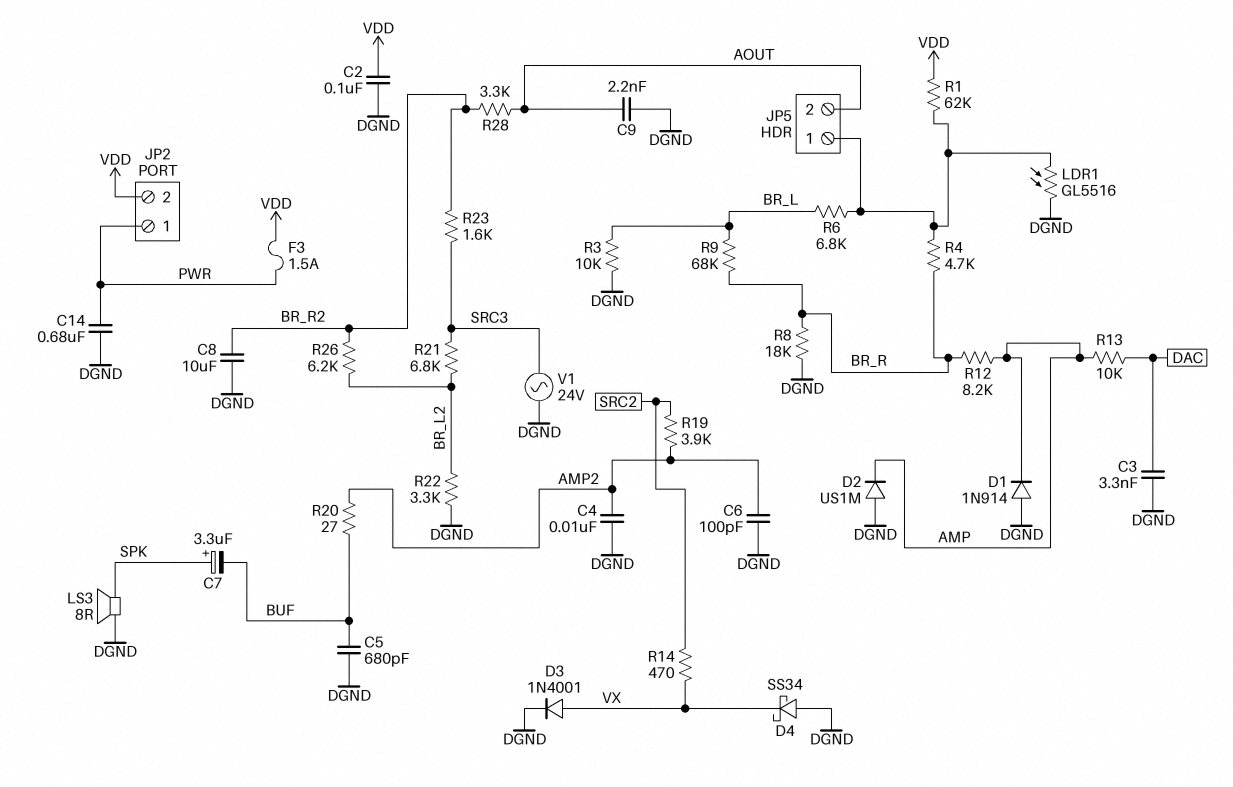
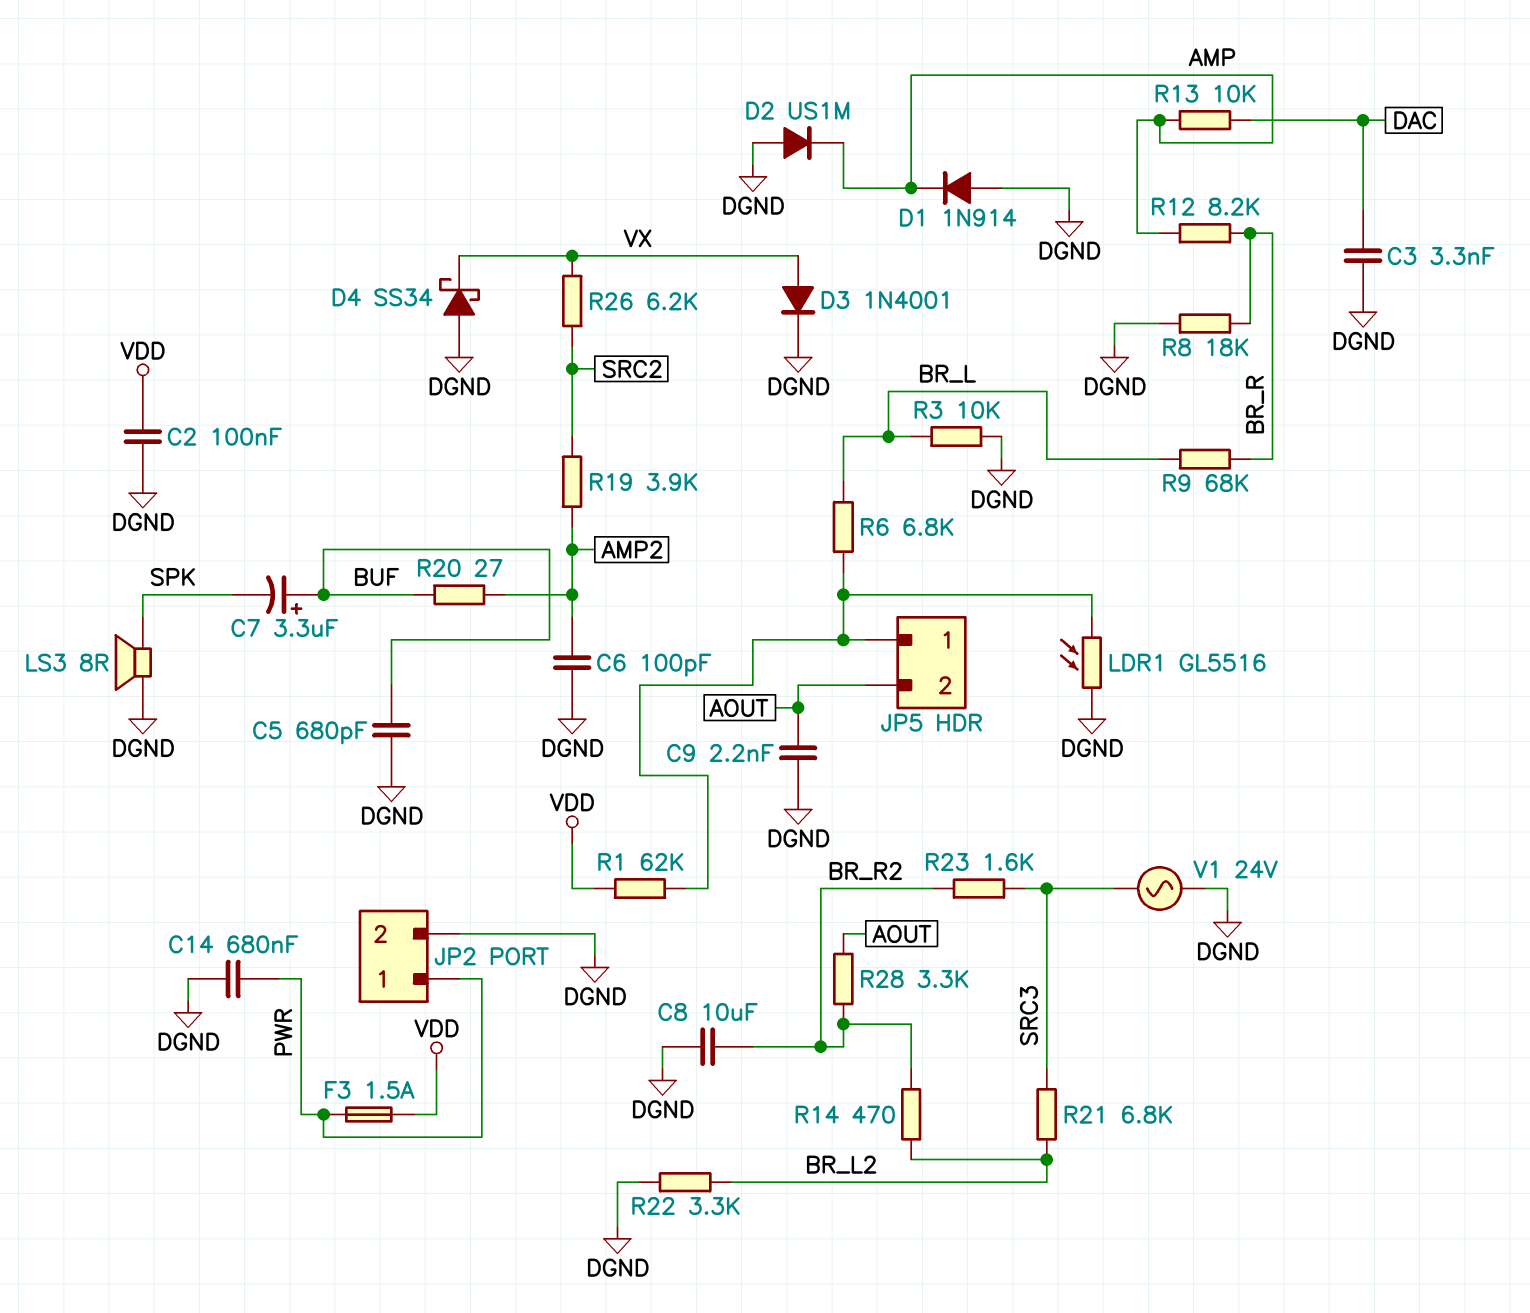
C4: 10nF (AMP2, DGND) -> none
C7: 3.3uF (plus SPK, minus BUF) -> 3.3uF (plus BUF, minus SPK)
JP2 pin 2: VDD -> DGND
R4: 4.7k (BR_R, JP5/1) -> none
R14: 470 (SRC2, VX) -> 470 (BR_L2, BR_R2)
R26: 6.2k (BR_L2, BR_R2) -> 6.2k (SRC2, VX)

